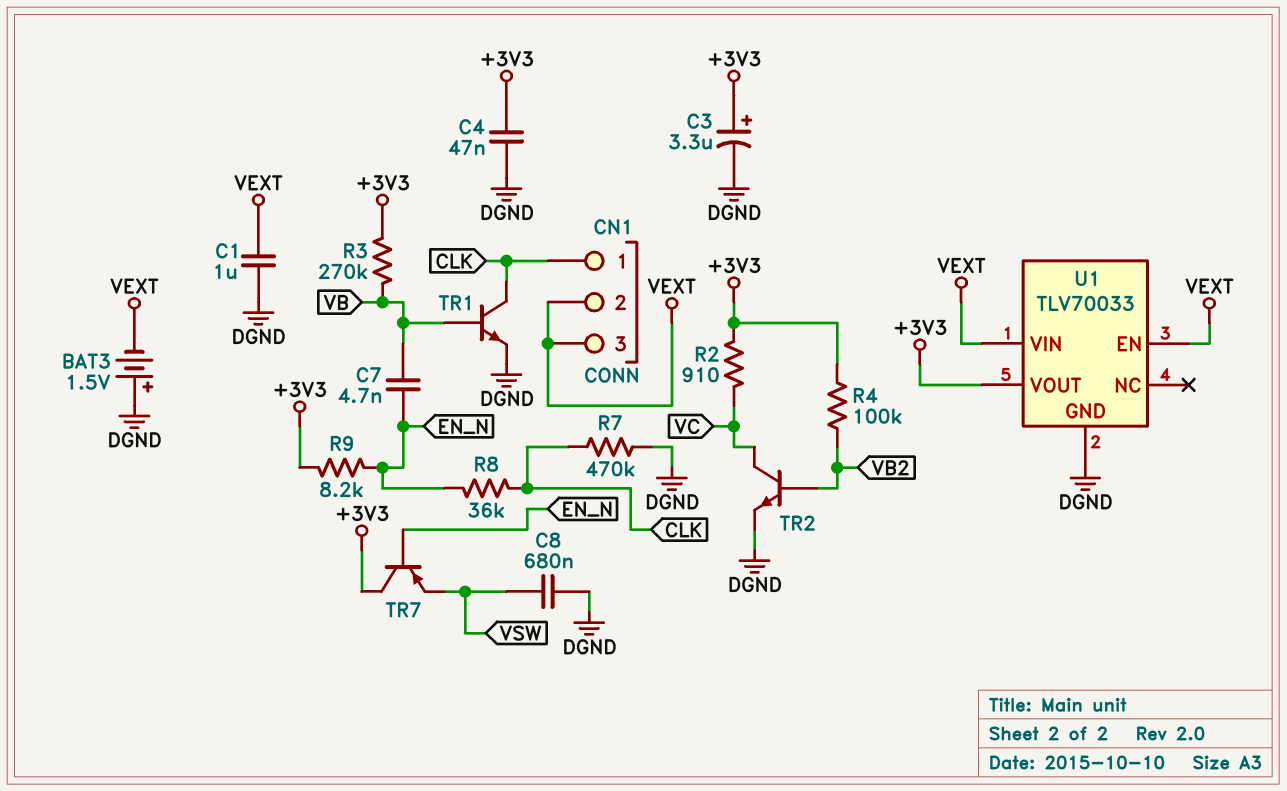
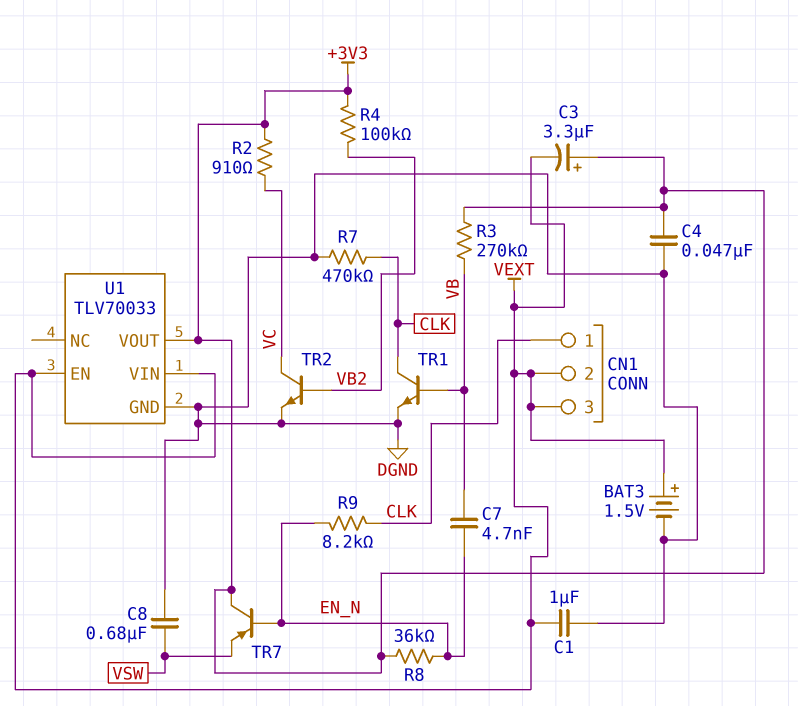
BAT3: 1.5V (plus DGND, minus VEXT) -> 1.5V (plus VEXT, minus DGND)
C3: 3.3uF (plus +3V3, minus DGND) -> 3.3uF (plus +3V3, minus VEXT)
R8: 36k (CLK, EN_N) -> 36k (+3V3, EN_N)
R9: 8.2k (+3V3, EN_N) -> 8.2k (CLK, EN_N)

